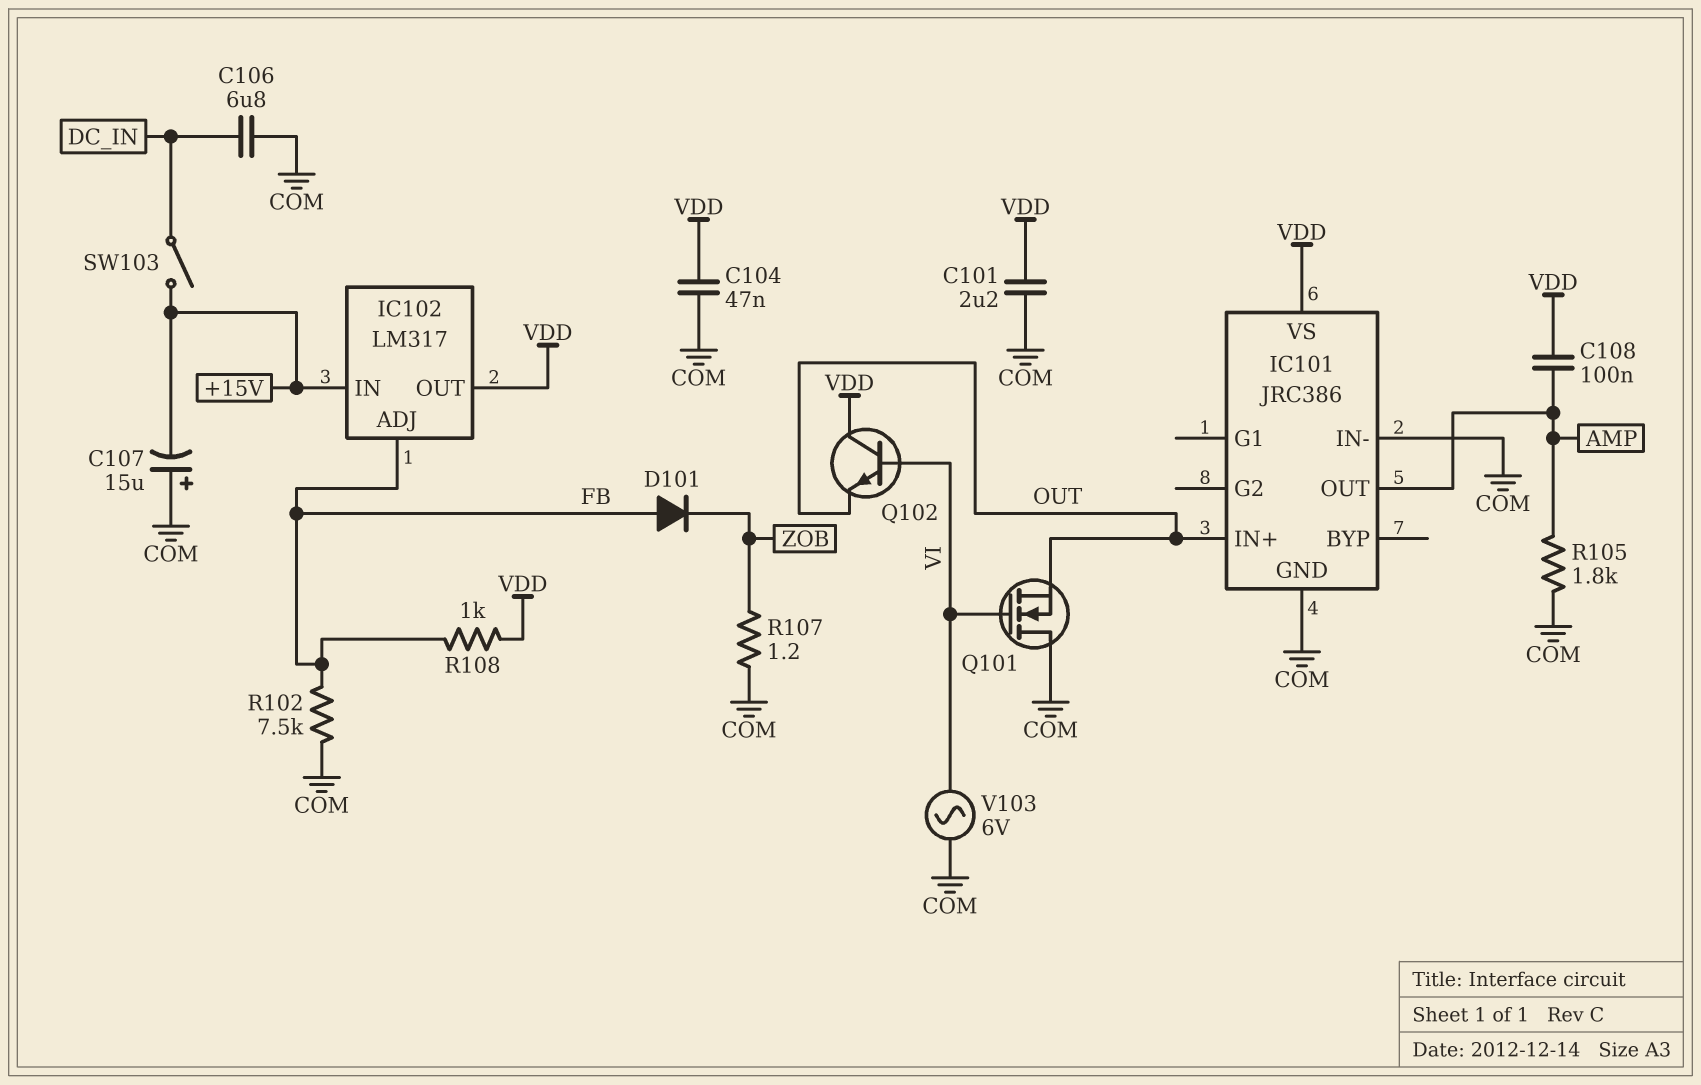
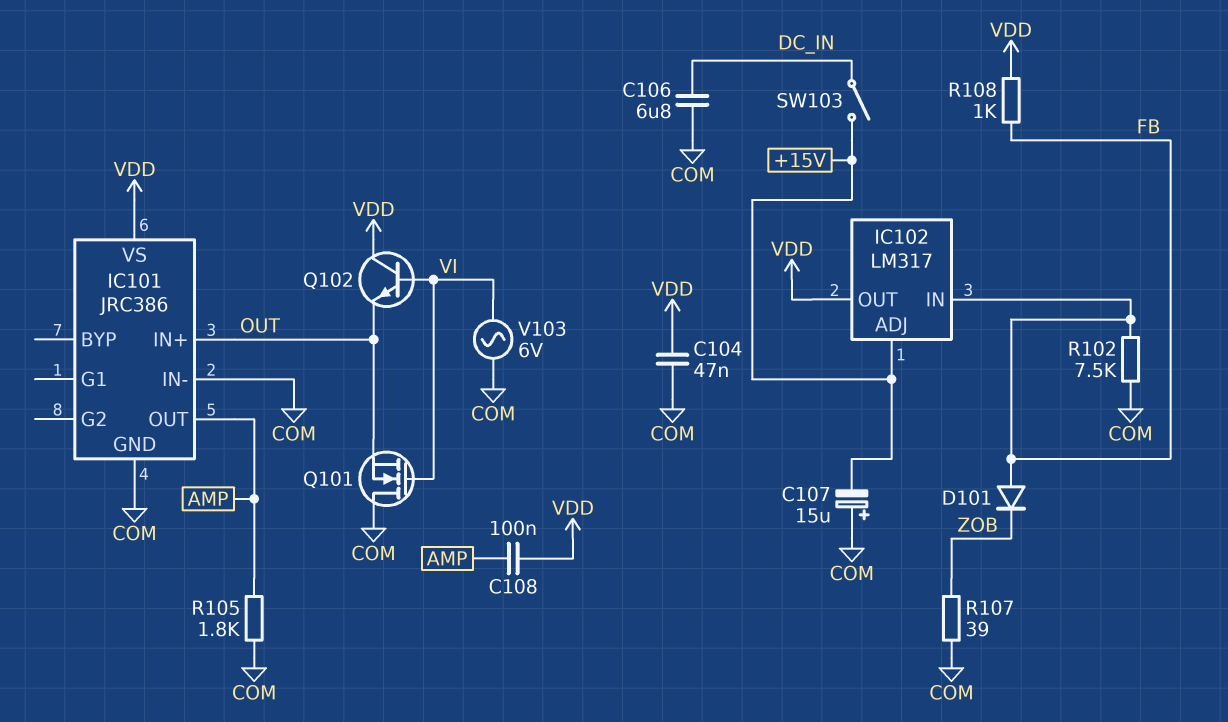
C101: 2.2uF (COM, VDD) -> none
IC102 pin ADJ: FB -> +15V
IC102 pin IN: +15V -> FB
R107: 1.2 (COM, ZOB) -> 39 (COM, ZOB)

